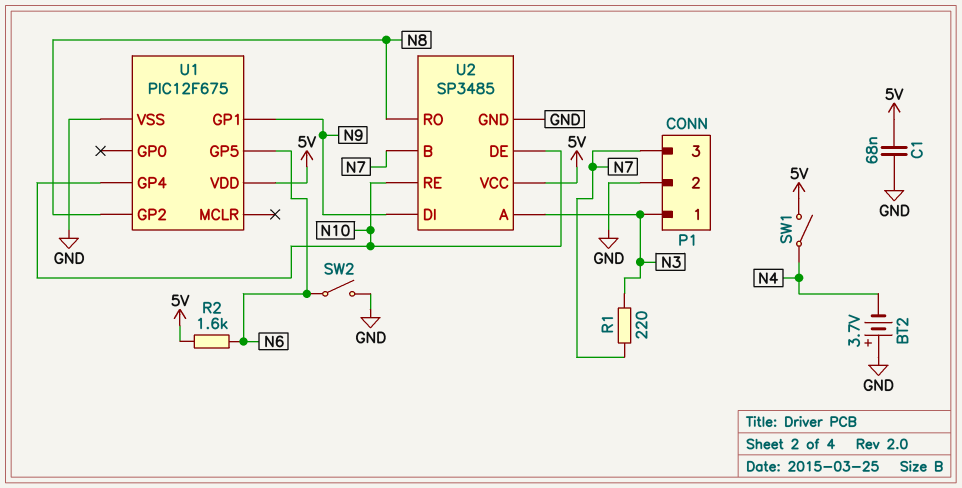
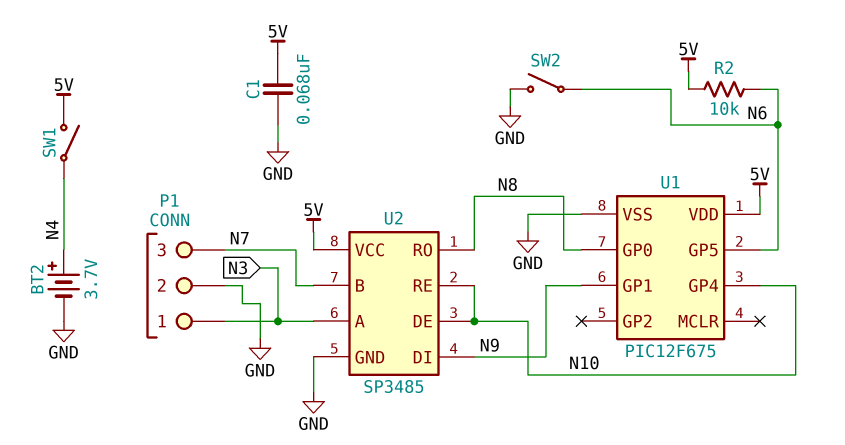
BT2: 3.7V (plus GND, minus N4) -> 3.7V (plus N4, minus GND)
R1: 220 (N3, N7) -> none
R2: 1.6k (5V, N6) -> 10k (5V, N6)
U1 pin GP0: none -> N8
U1 pin GP2: N8 -> none

